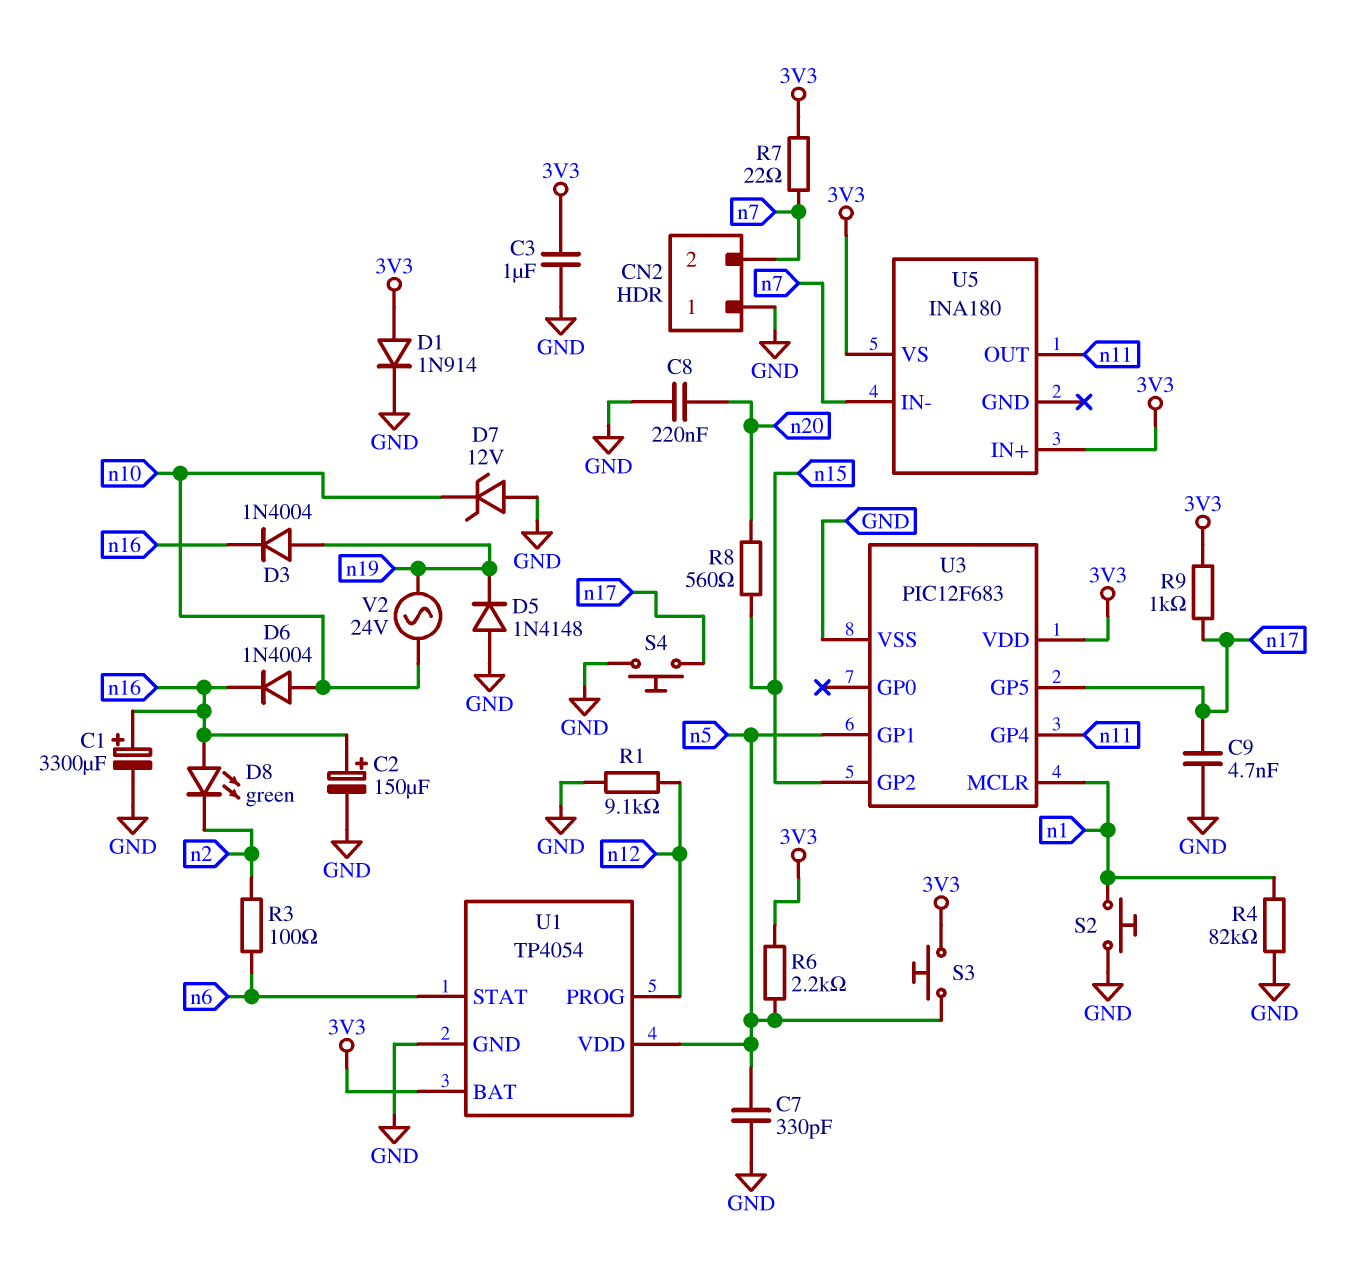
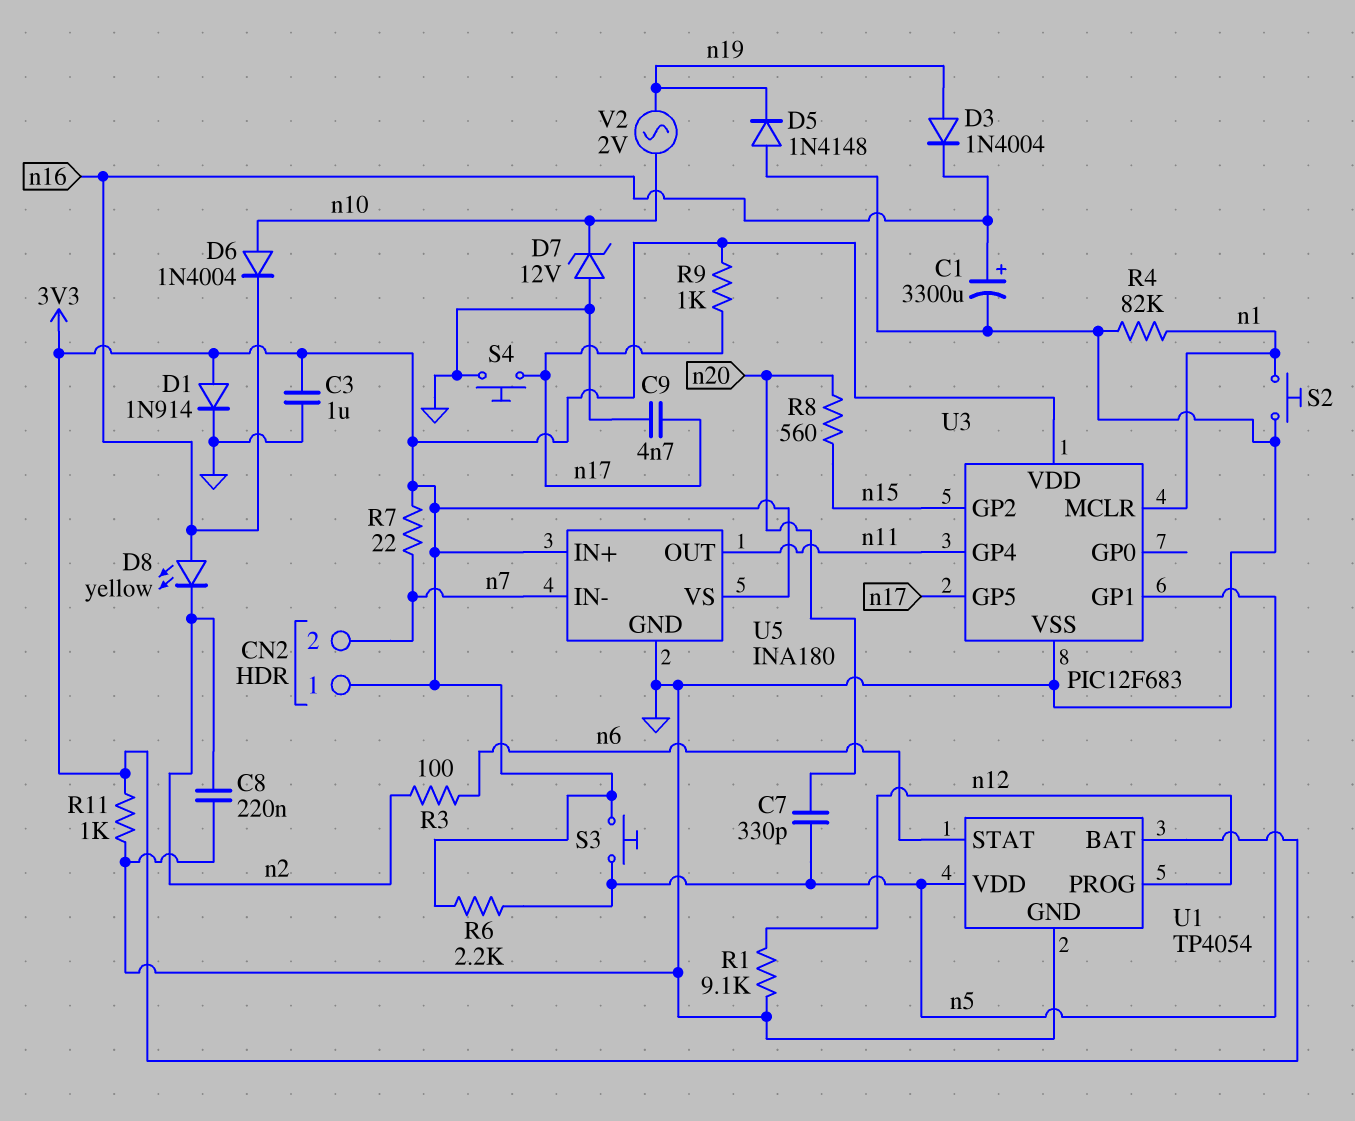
C2: 150uF (plus n16, minus GND) -> none
C7: 330pF (GND, n5) -> 330pF (n5, n20)
C8: 220nF (GND, n20) -> 220nF (GND, n2)
CN2 pin 1: GND -> 3V3
D8: LED green (A n16, K n2) -> LED yellow (A n16, K n2)
R11: none -> 1k (3V3, GND)
U5 pin GND: none -> GND
V2: AC 24V (n10, n19) -> AC 2V (n10, n19)

